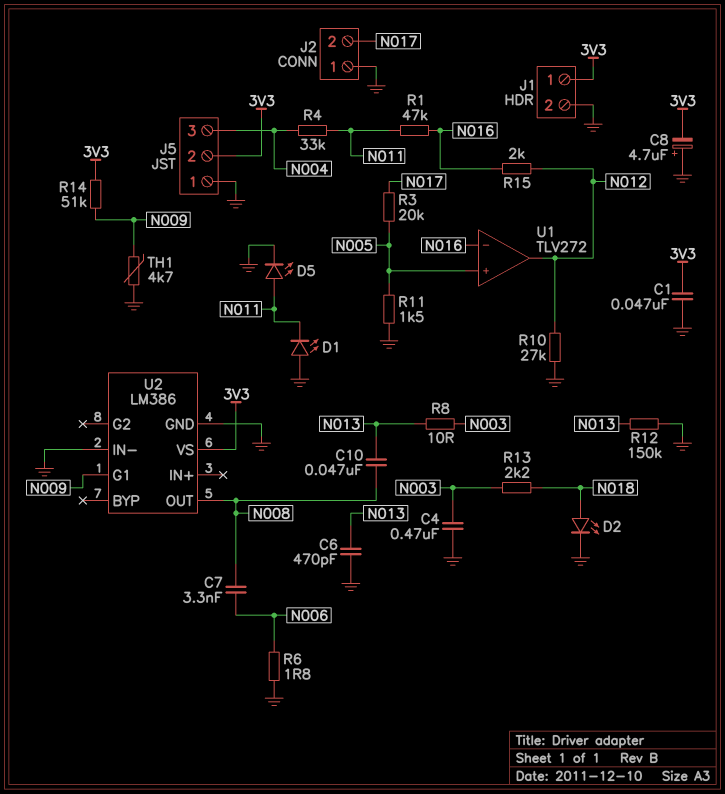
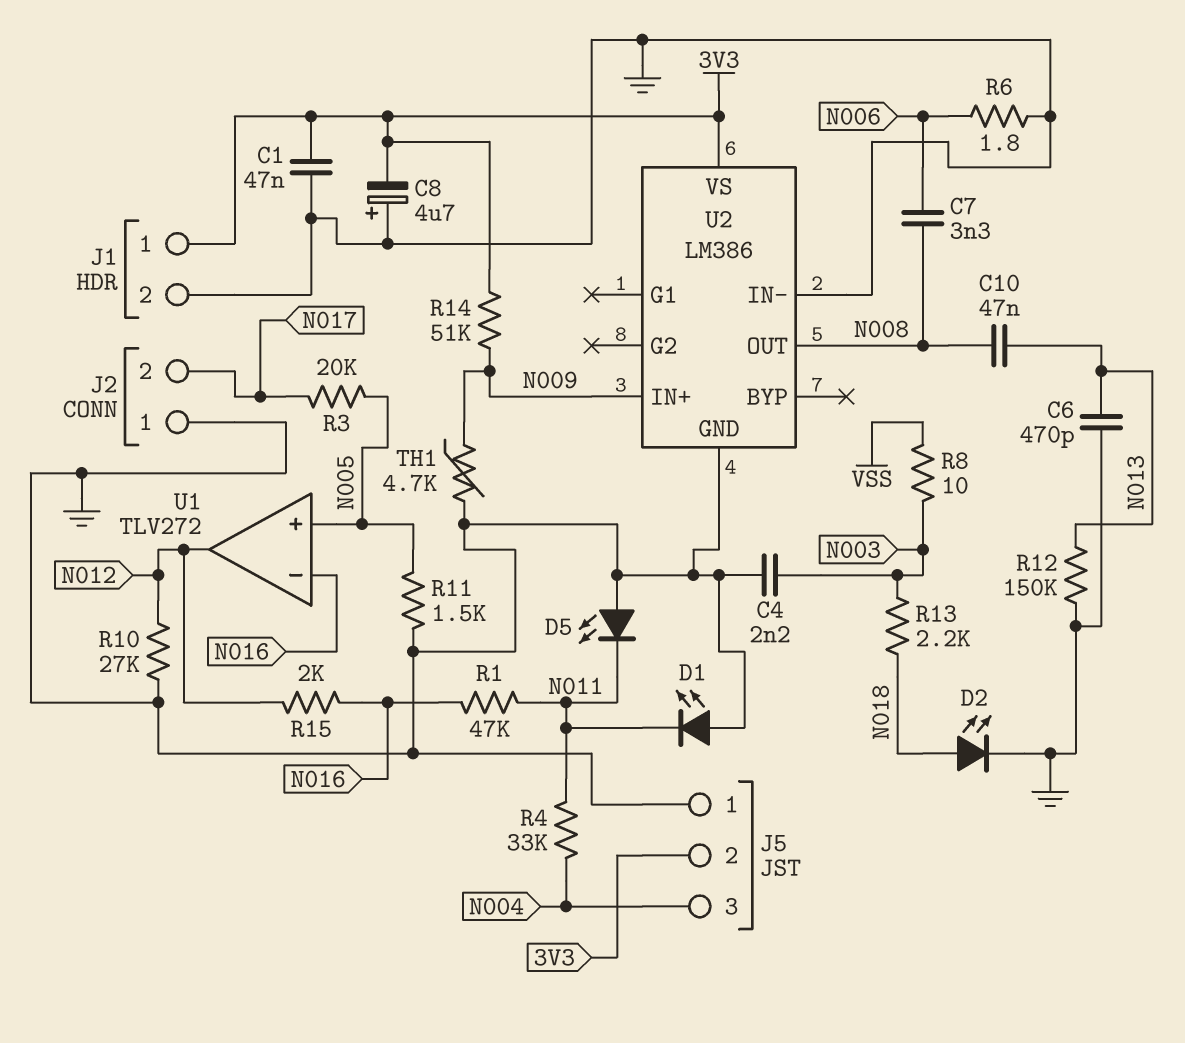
C4: 470nF (GND, N003) -> 2.2nF (GND, N003)
D5: LED (A N011, K GND) -> LED (A GND, K N011)
R8: 10 (N003, N013) -> 10 (N003, VSS)
U2 pin G1: N009 -> none
U2 pin IN+: none -> N009

